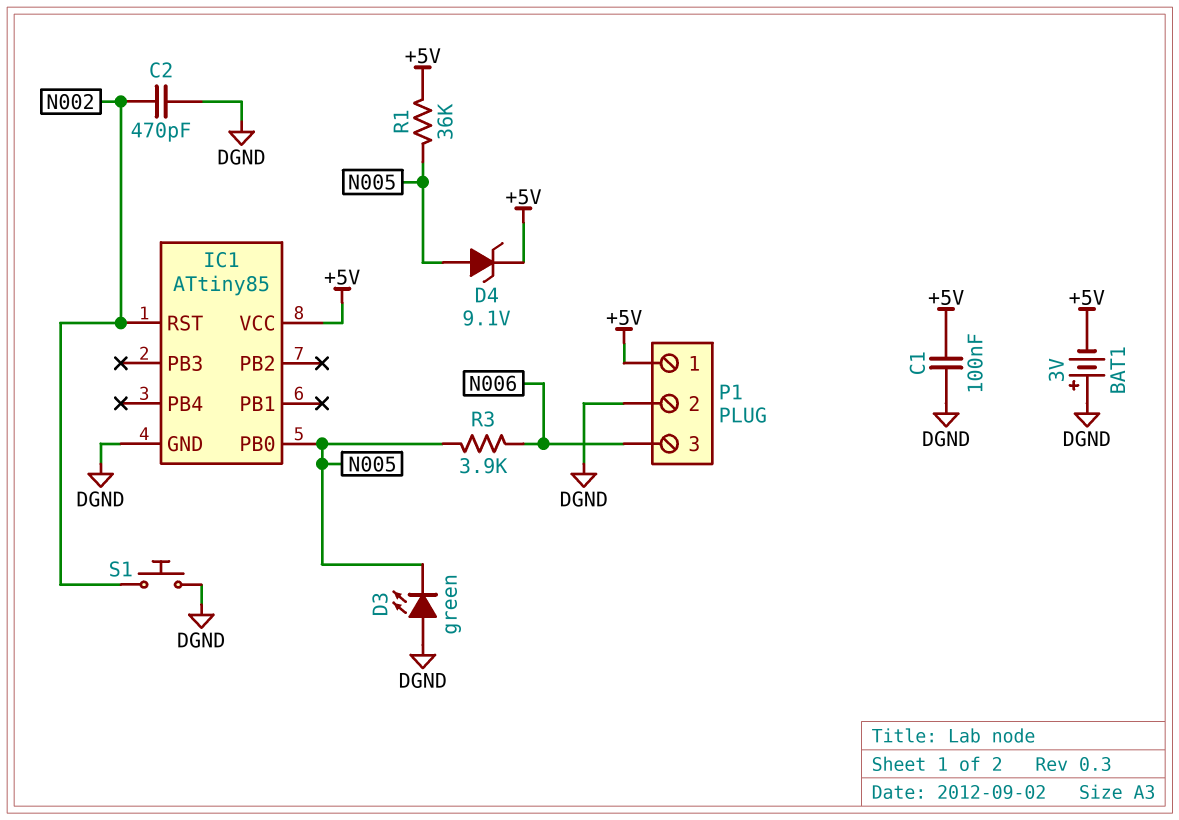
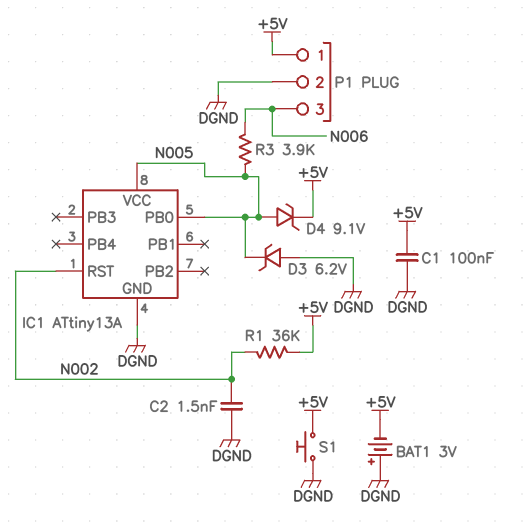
C2: 470pF (DGND, N002) -> 1.5nF (DGND, N002)
D3: LED green (A DGND, K N005) -> zener 6.2V (A DGND, K N005)
IC1: ATtiny85 -> ATtiny13A
IC1 pin VCC: +5V -> N005
R1: 36k (+5V, N005) -> 36k (+5V, N002)
S1: button (DGND, N002) -> button (+5V, DGND)

